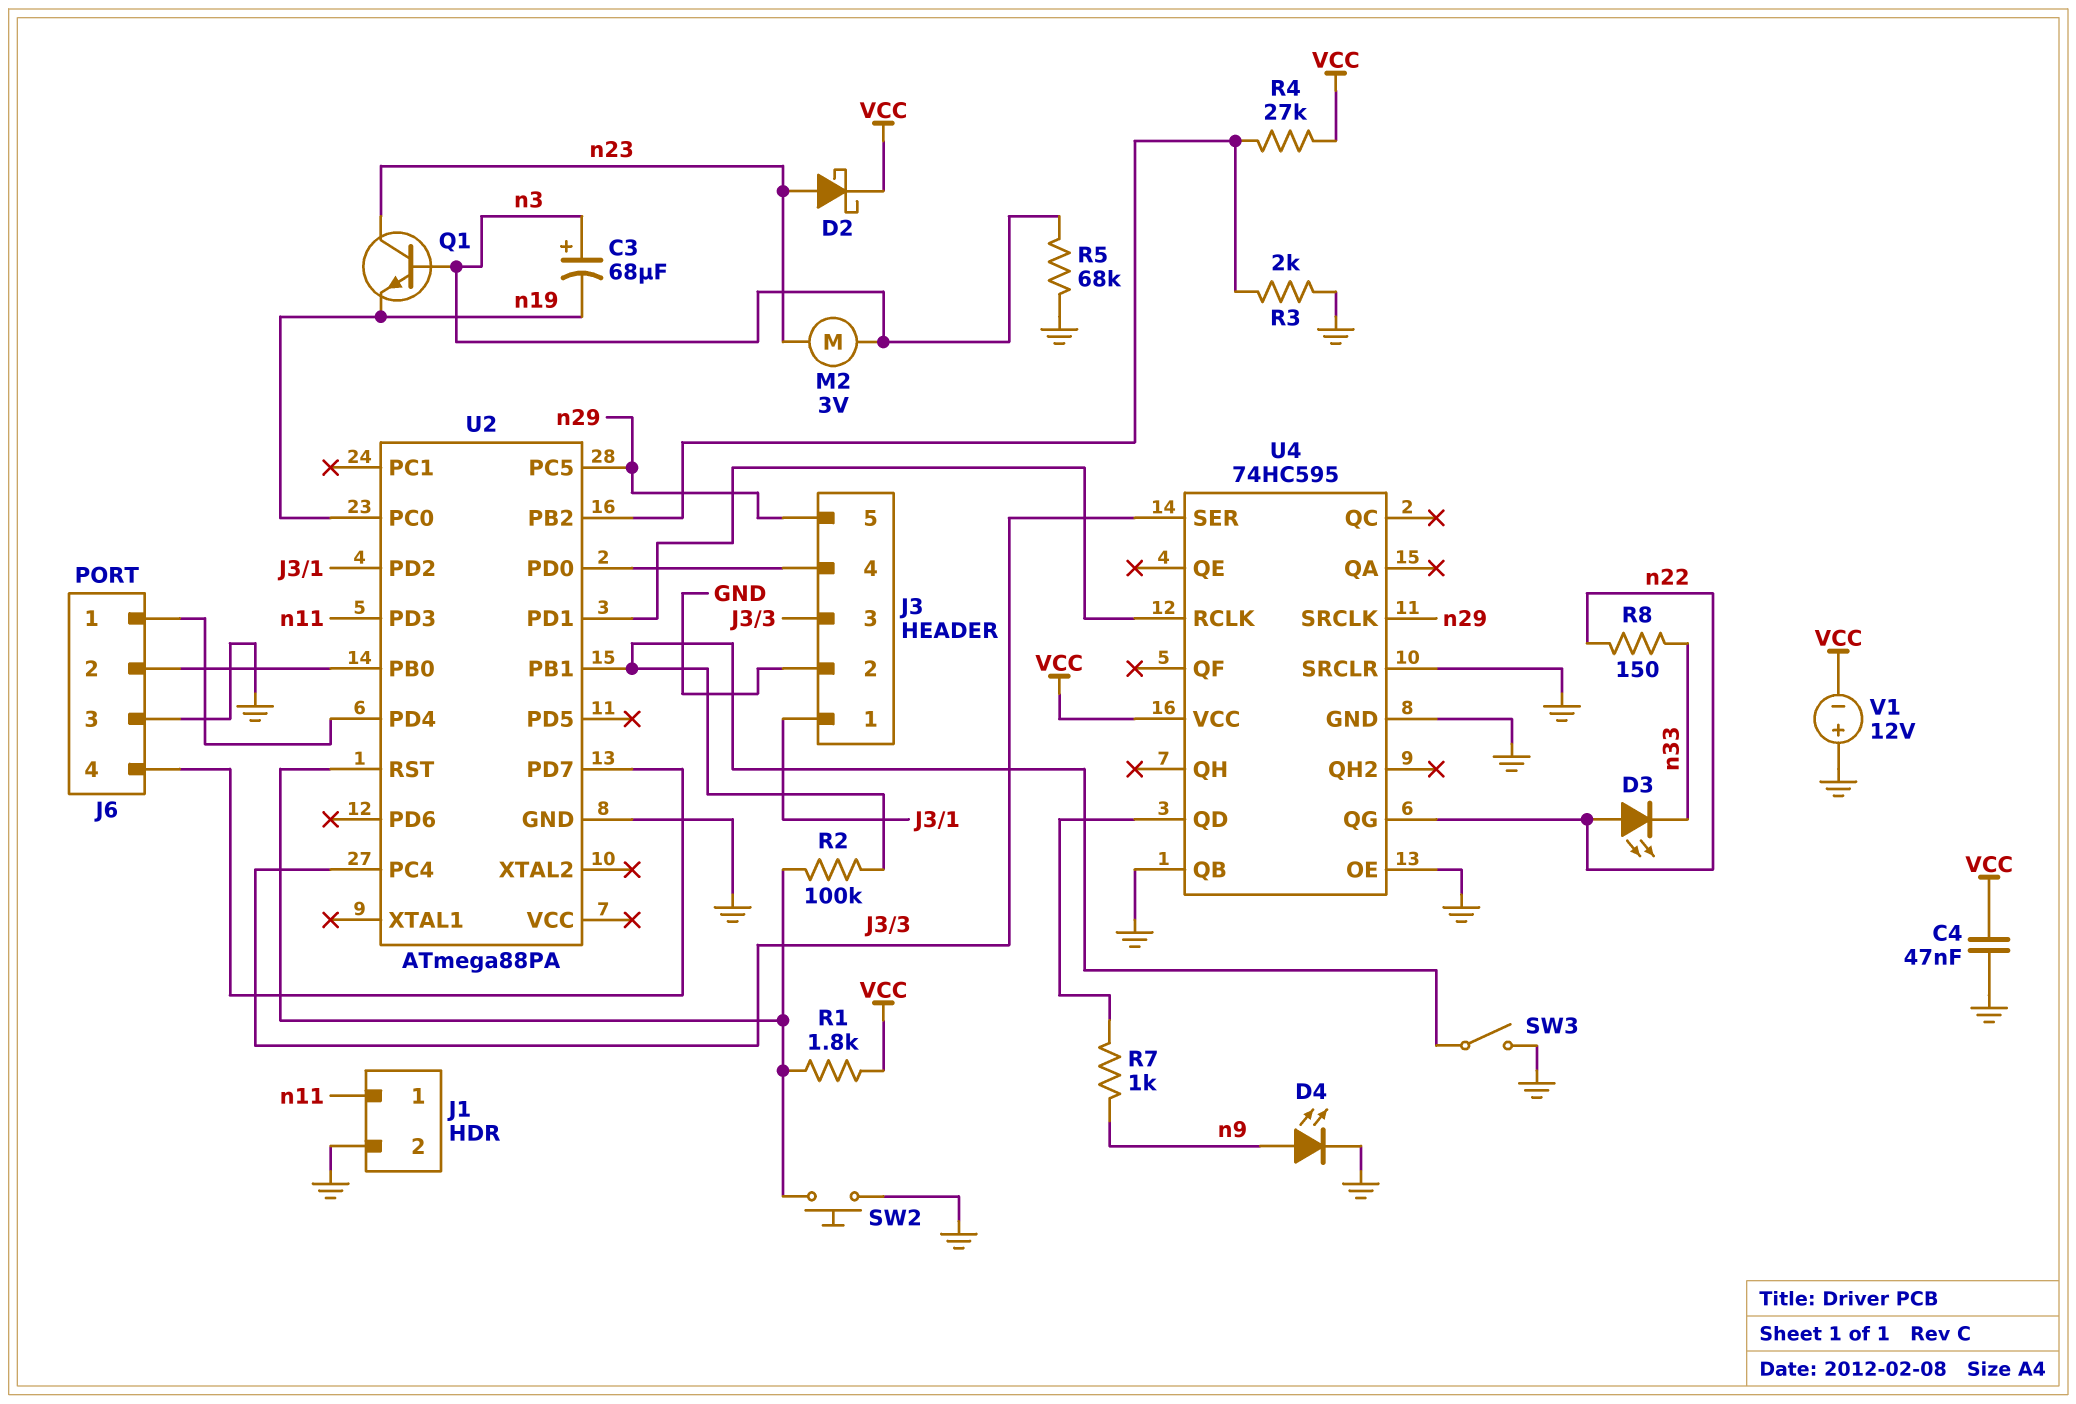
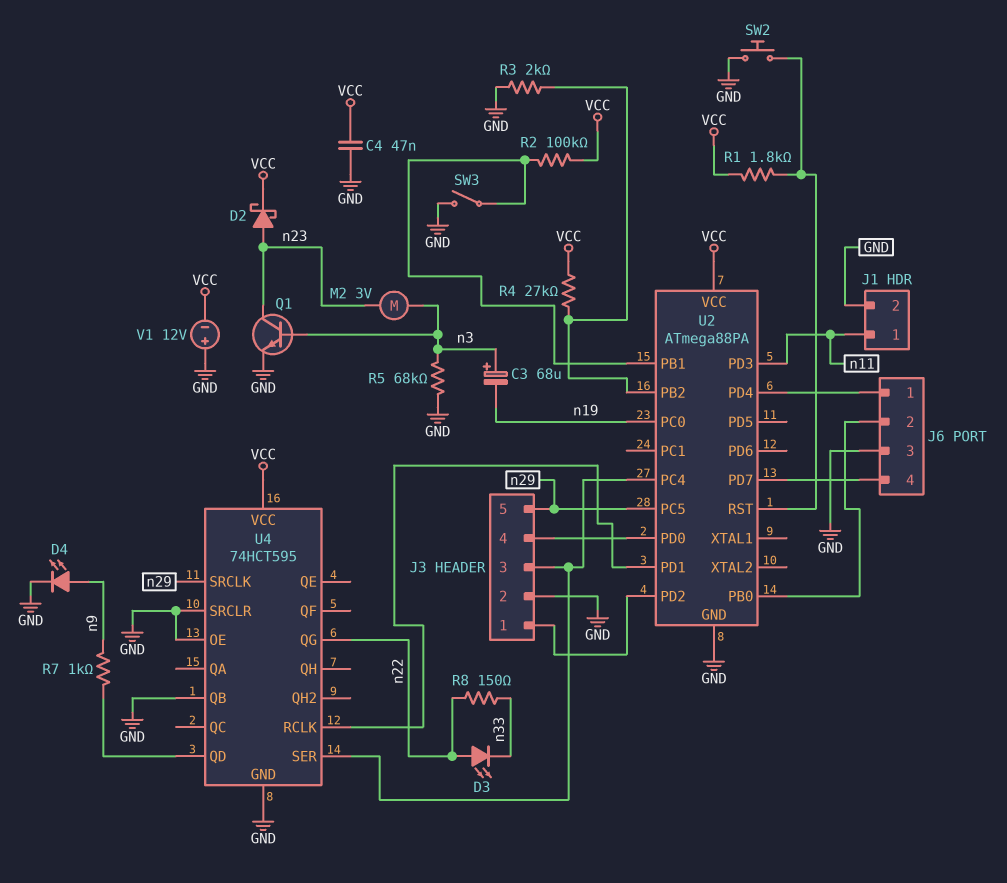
Q1: NPN (B n3, C n23, E n19) -> NPN (B n3, C n23, E GND)
R2: 100k (U2/PB1, U2/RST) -> 100k (U2/PB1, VCC)
U2 pin VCC: none -> VCC
U4: 74HC595 -> 74HCT595

